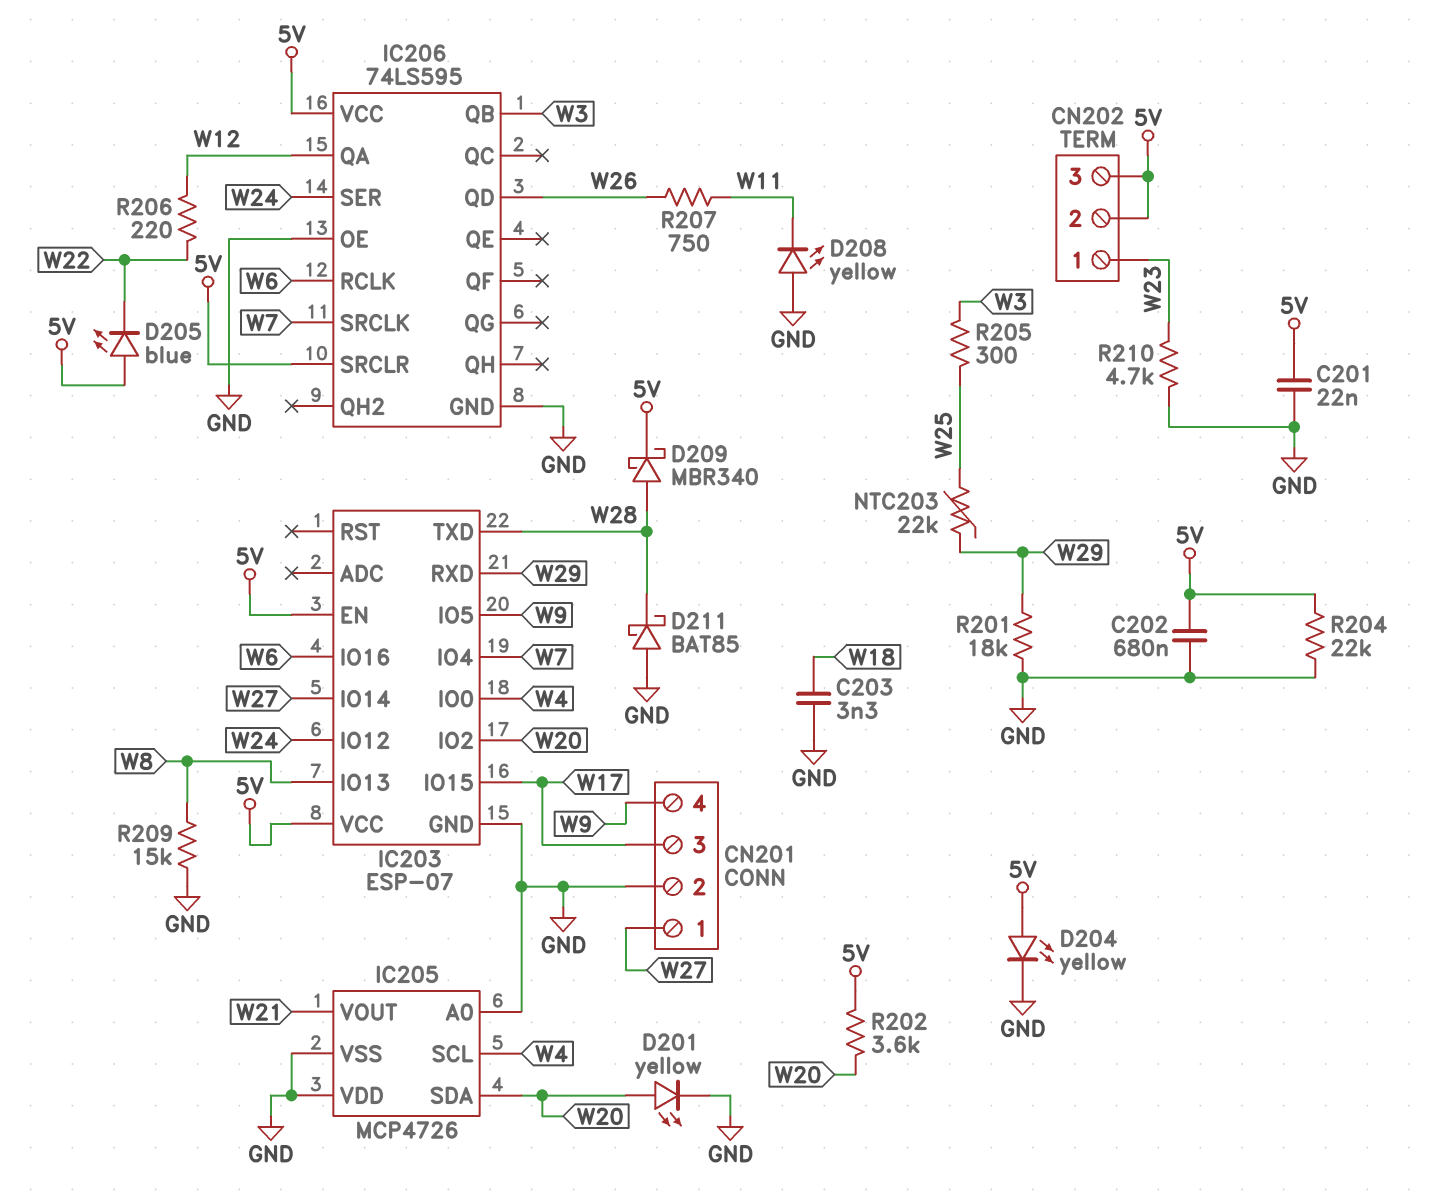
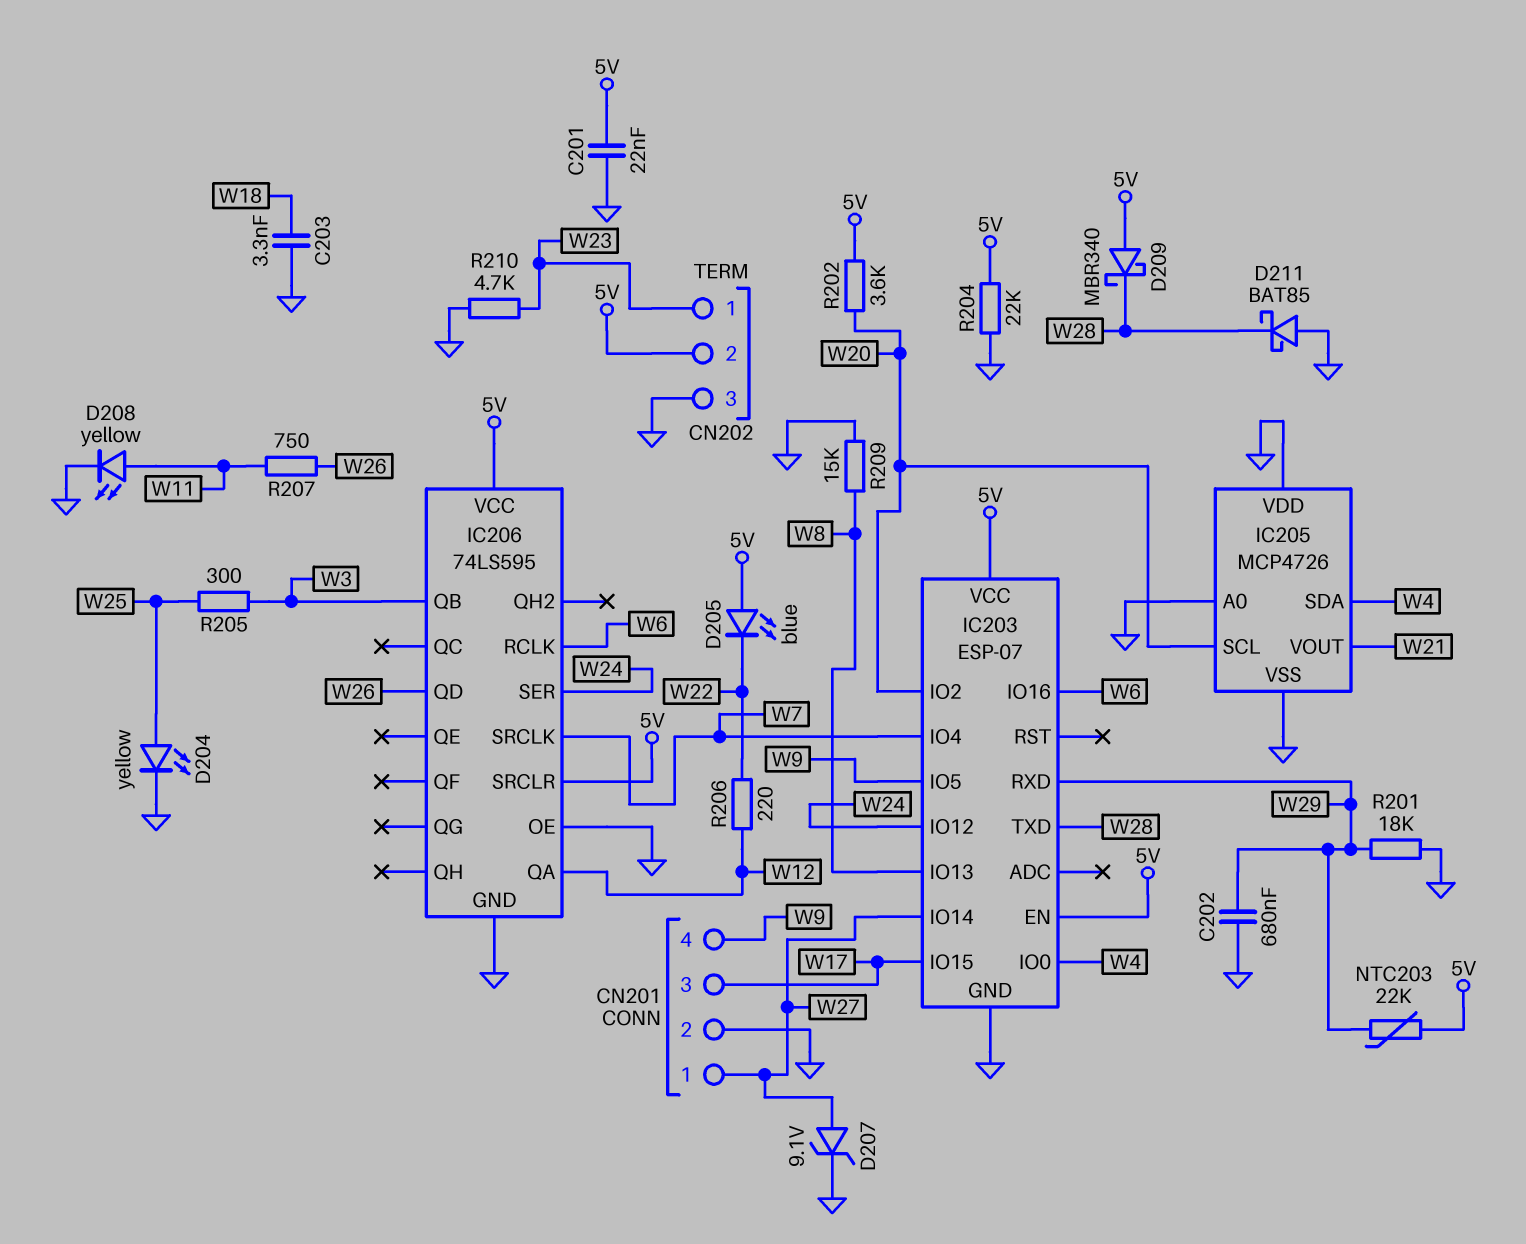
C202: 680nF (5V, GND) -> 680nF (GND, W29)
CN202 pin 3: 5V -> GND
D201: LED yellow (A W20, K GND) -> none
D204: LED yellow (A 5V, K GND) -> LED yellow (A W25, K GND)
D207: none -> zener 9.1V (A W27, K GND)
D208: LED yellow (A GND, K W11) -> LED yellow (A W11, K GND)
D209: schottky MBR340 (A W28, K 5V) -> schottky MBR340 (A 5V, K W28)
IC205 pin SCL: W4 -> W20
IC205 pin SDA: W20 -> W4
NTC203: 22k (W25, W29) -> 22k (5V, W29)

